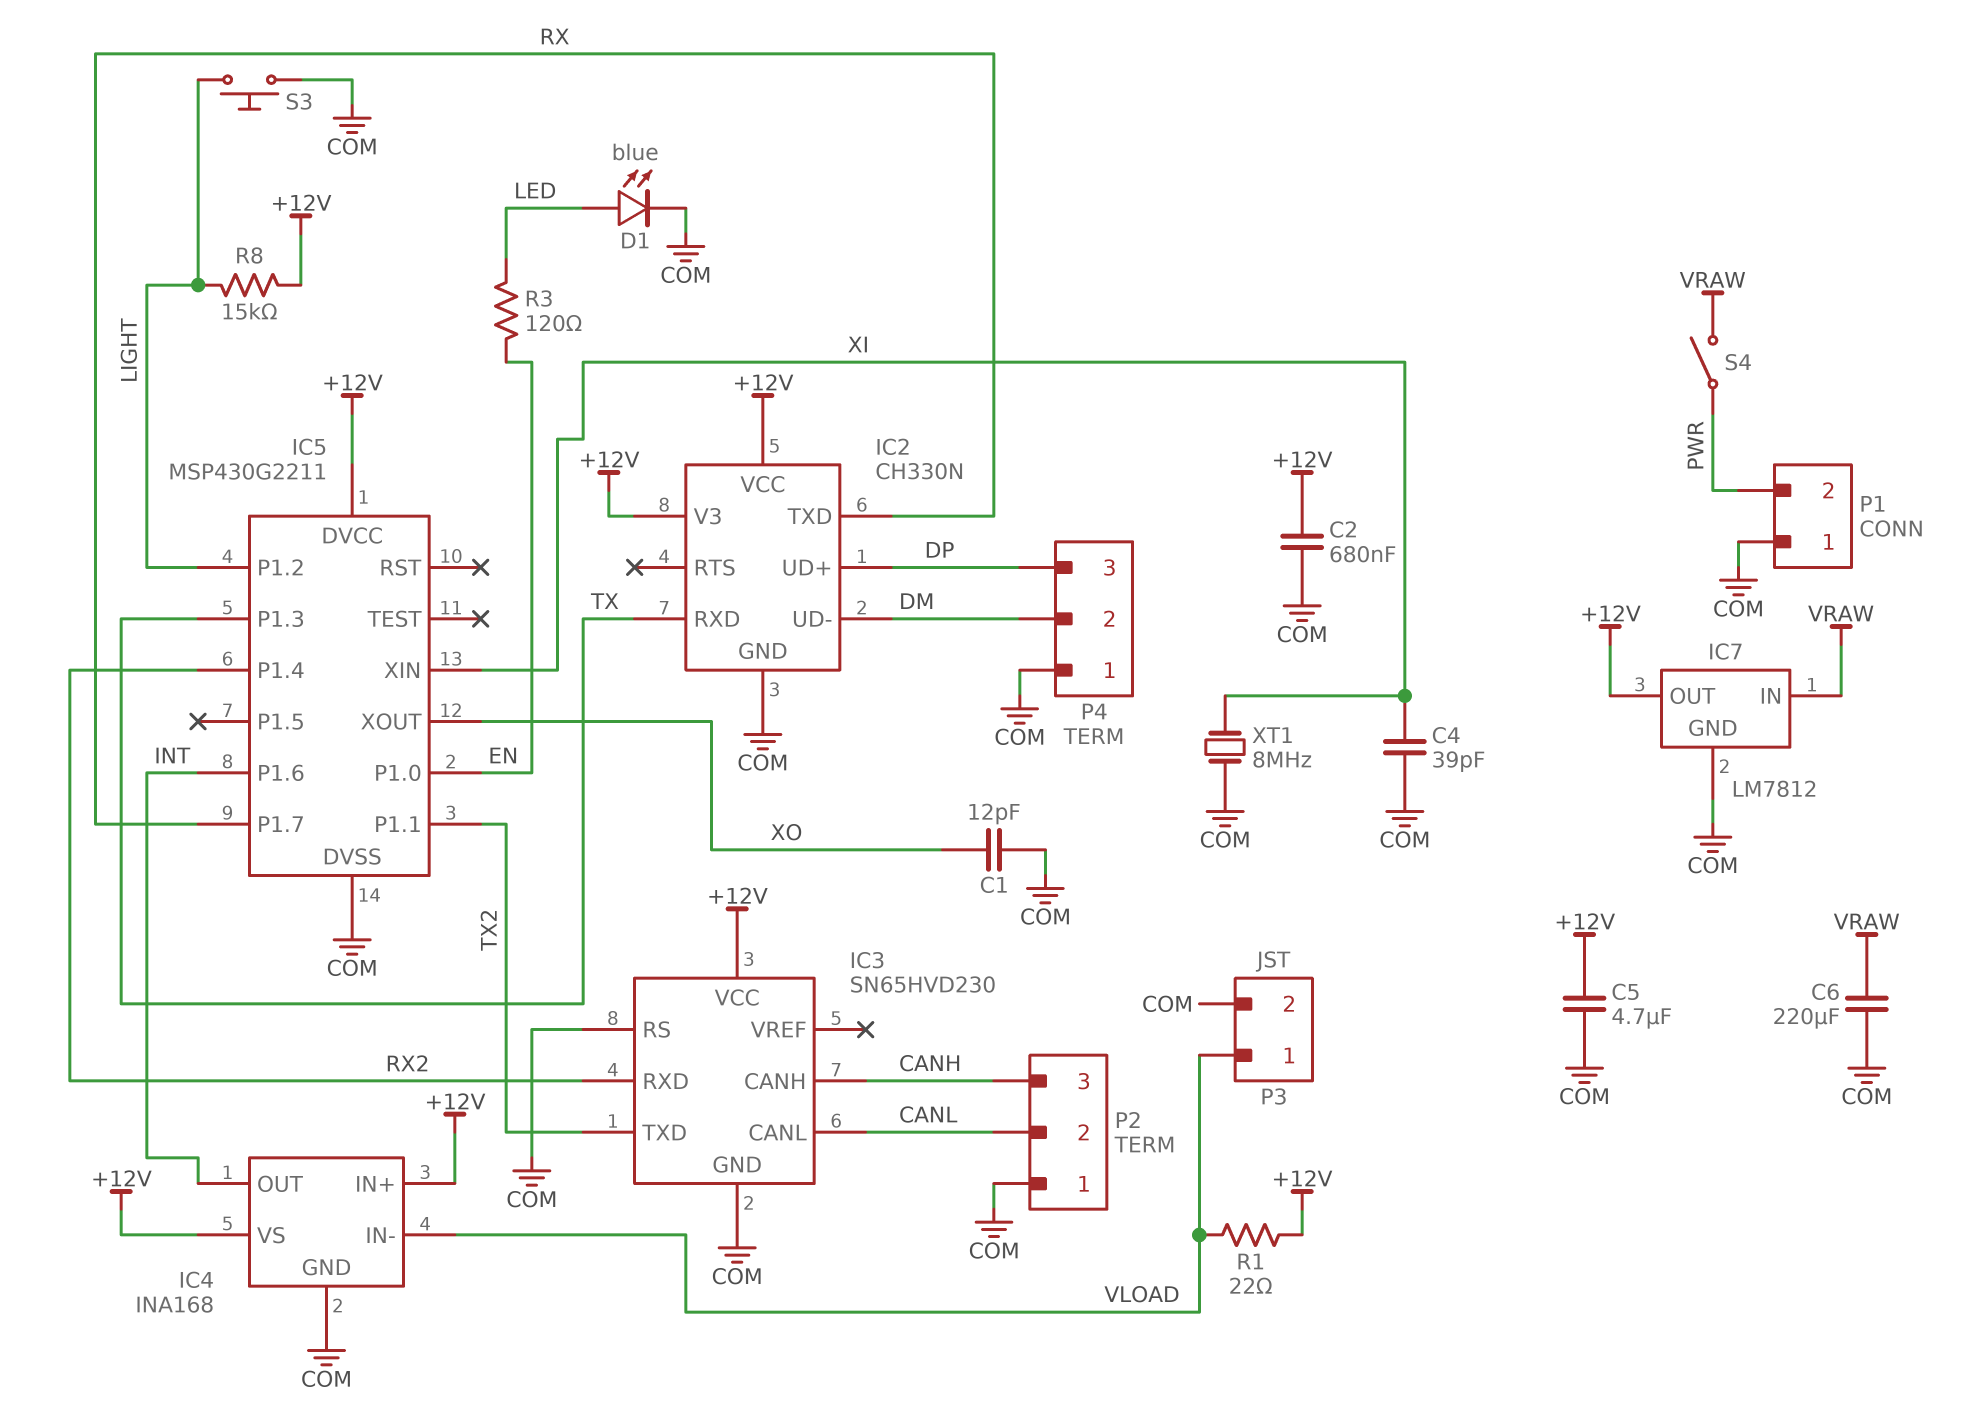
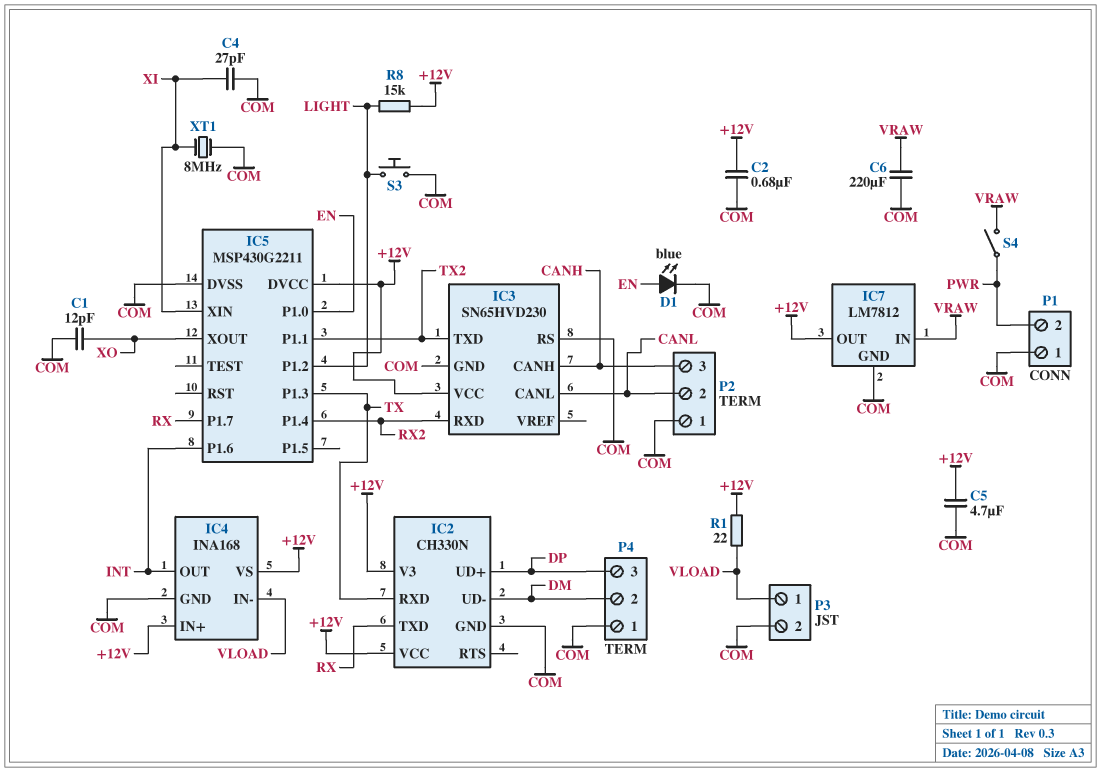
C4: 39pF (COM, XI) -> 27pF (COM, XI)
D1: LED blue (A LED, K COM) -> LED blue (A EN, K COM)
R3: 120 (EN, LED) -> none

